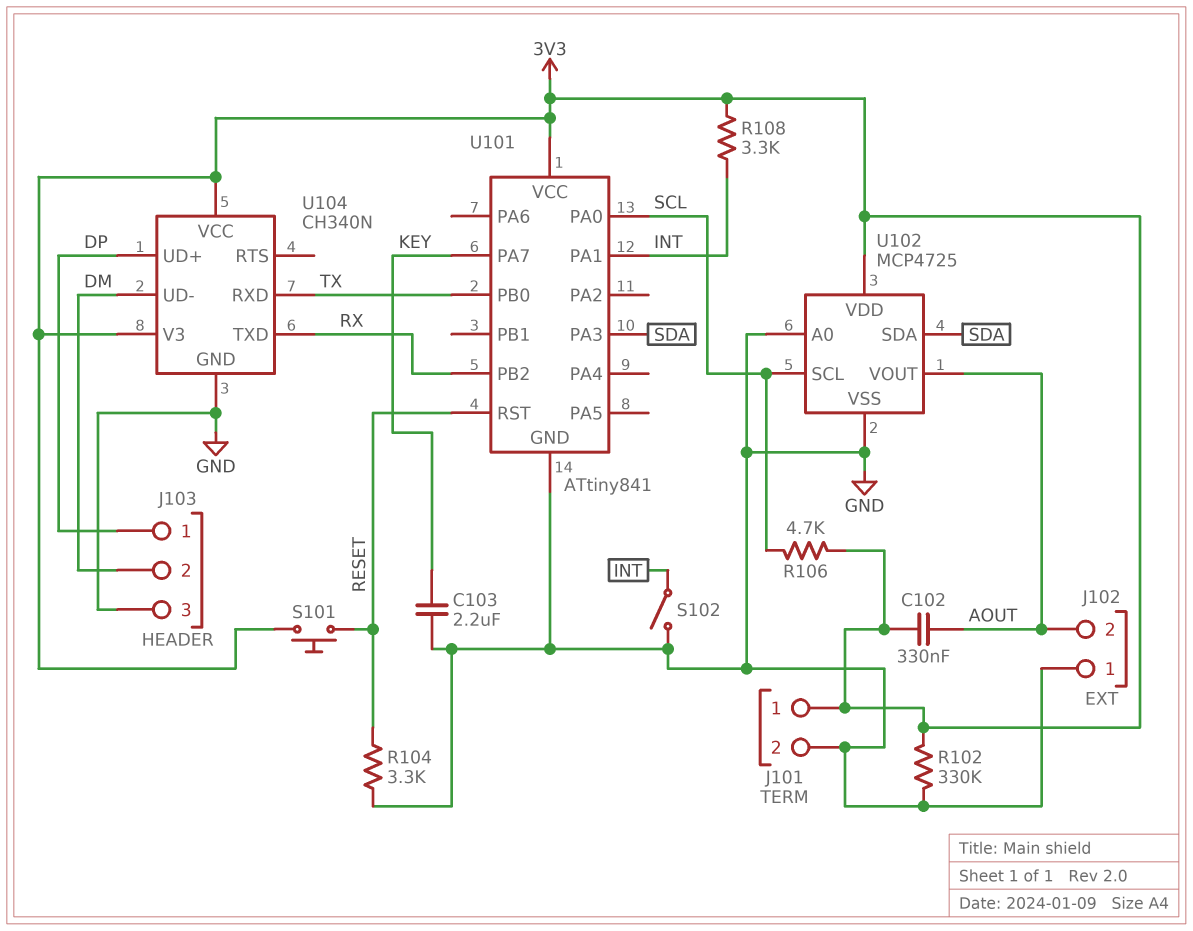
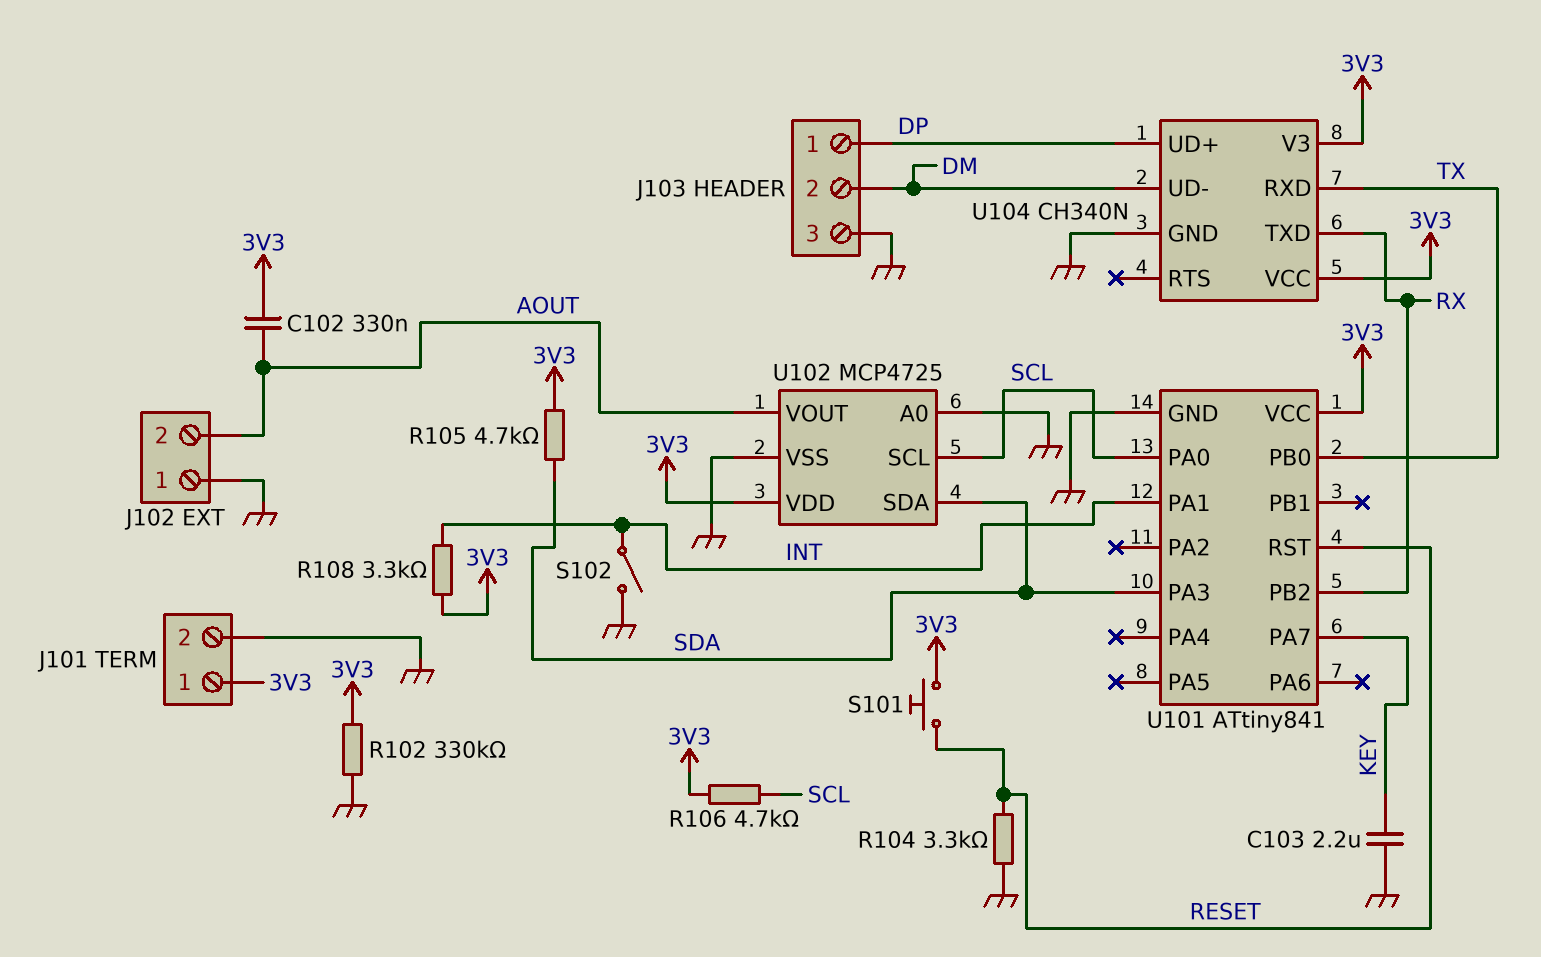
R105: none -> 4.7k (3V3, SDA)

